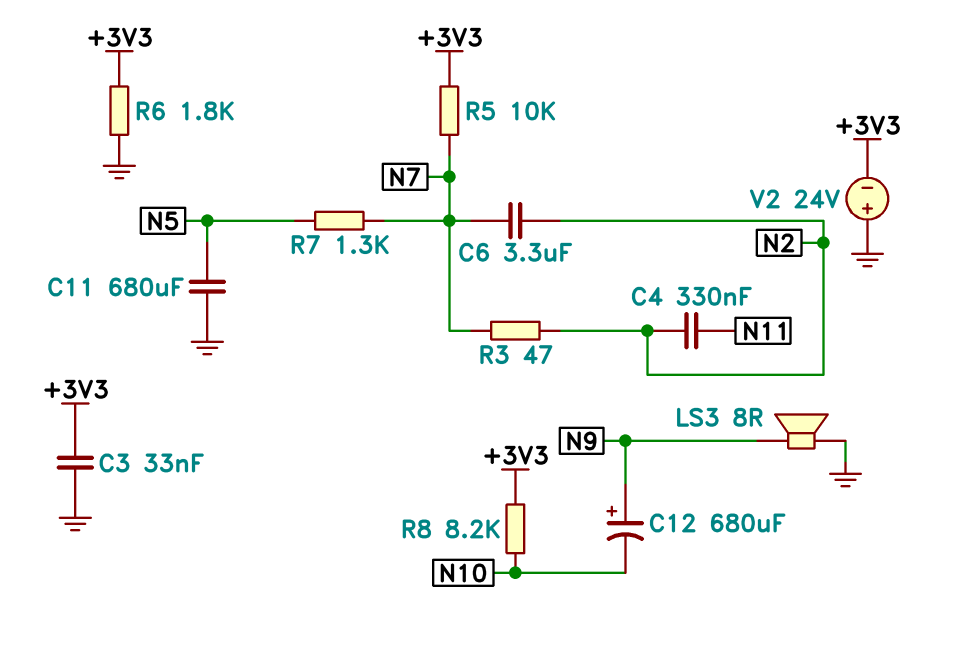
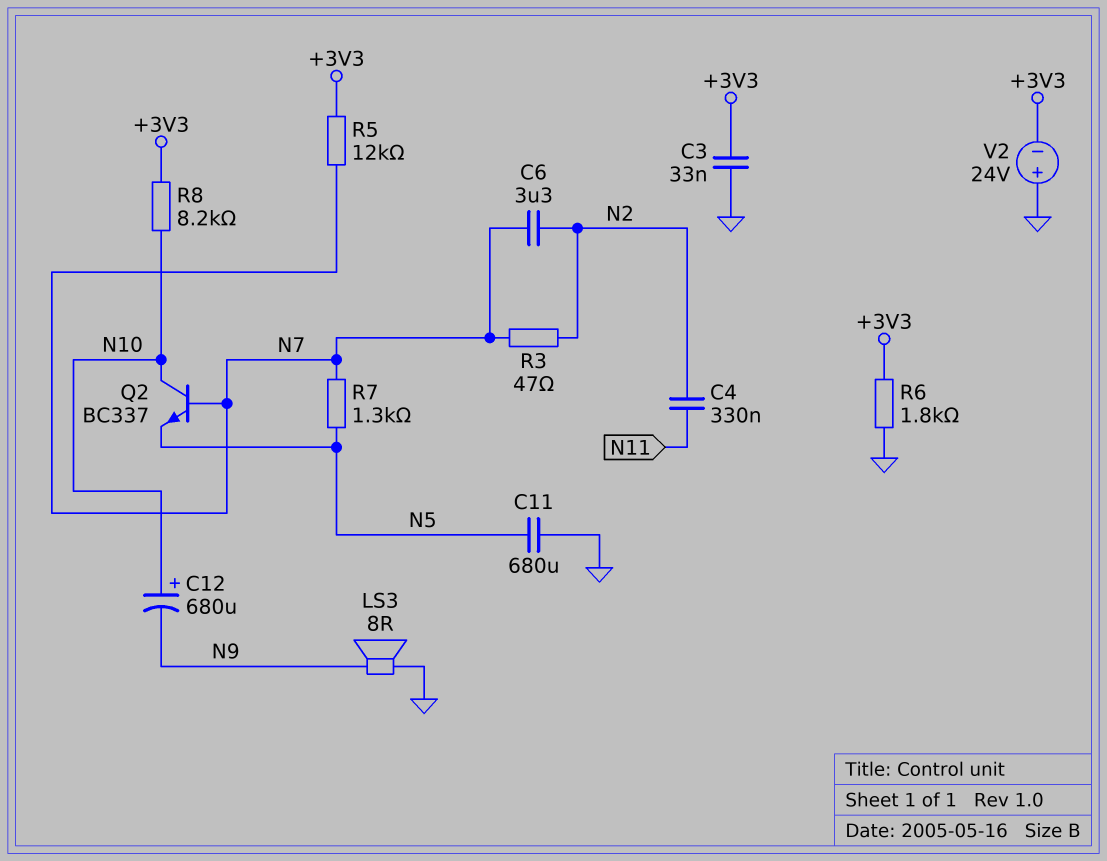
C12: 680uF (plus N9, minus N10) -> 680uF (plus N10, minus N9)
Q2: none -> NPN BC337 (B N7, C N10, E N5)
R5: 10k (+3V3, N7) -> 12k (+3V3, N7)

